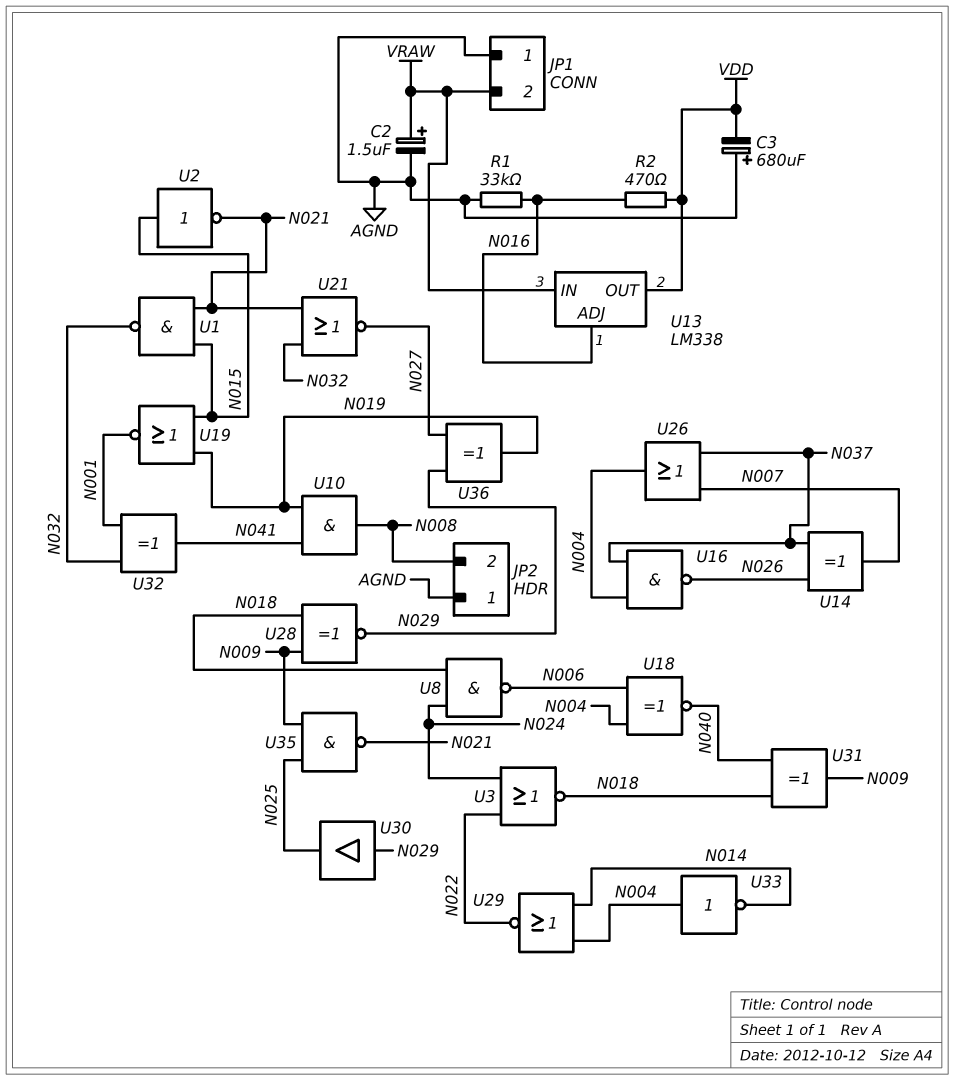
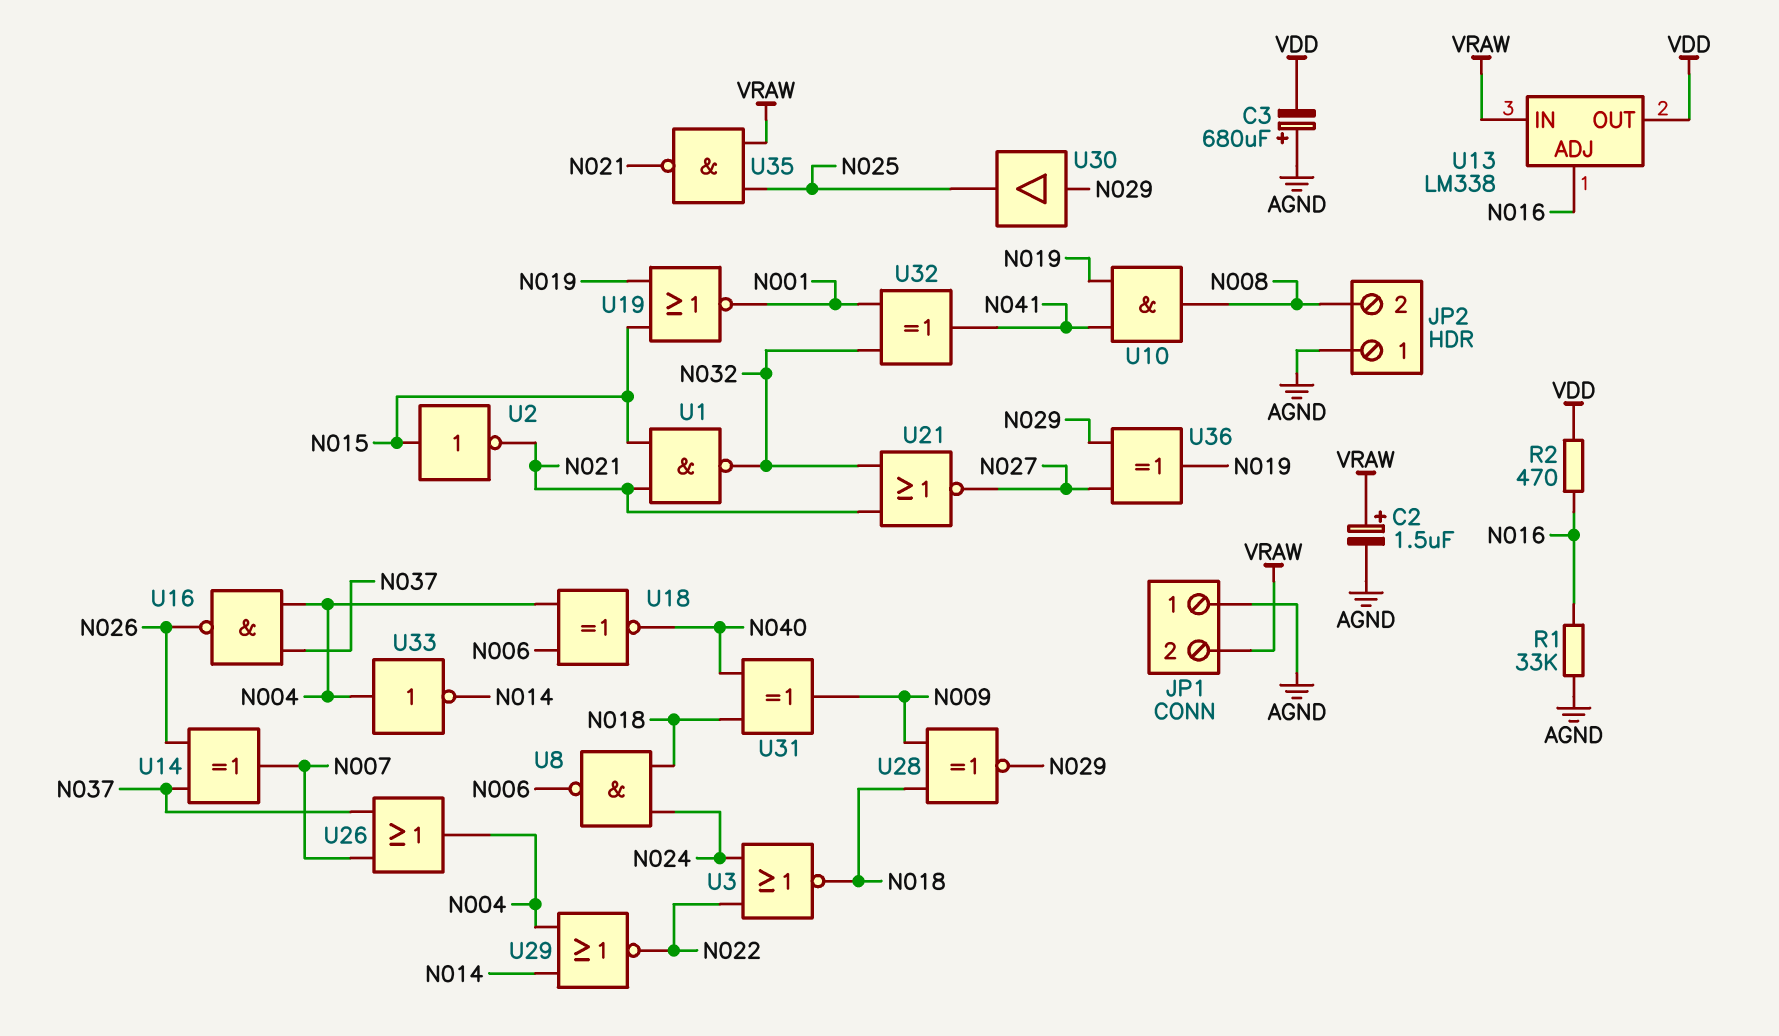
U35: NAND (in N009, in N025, out N021) -> NAND (in N025, in VRAW, out N021)

